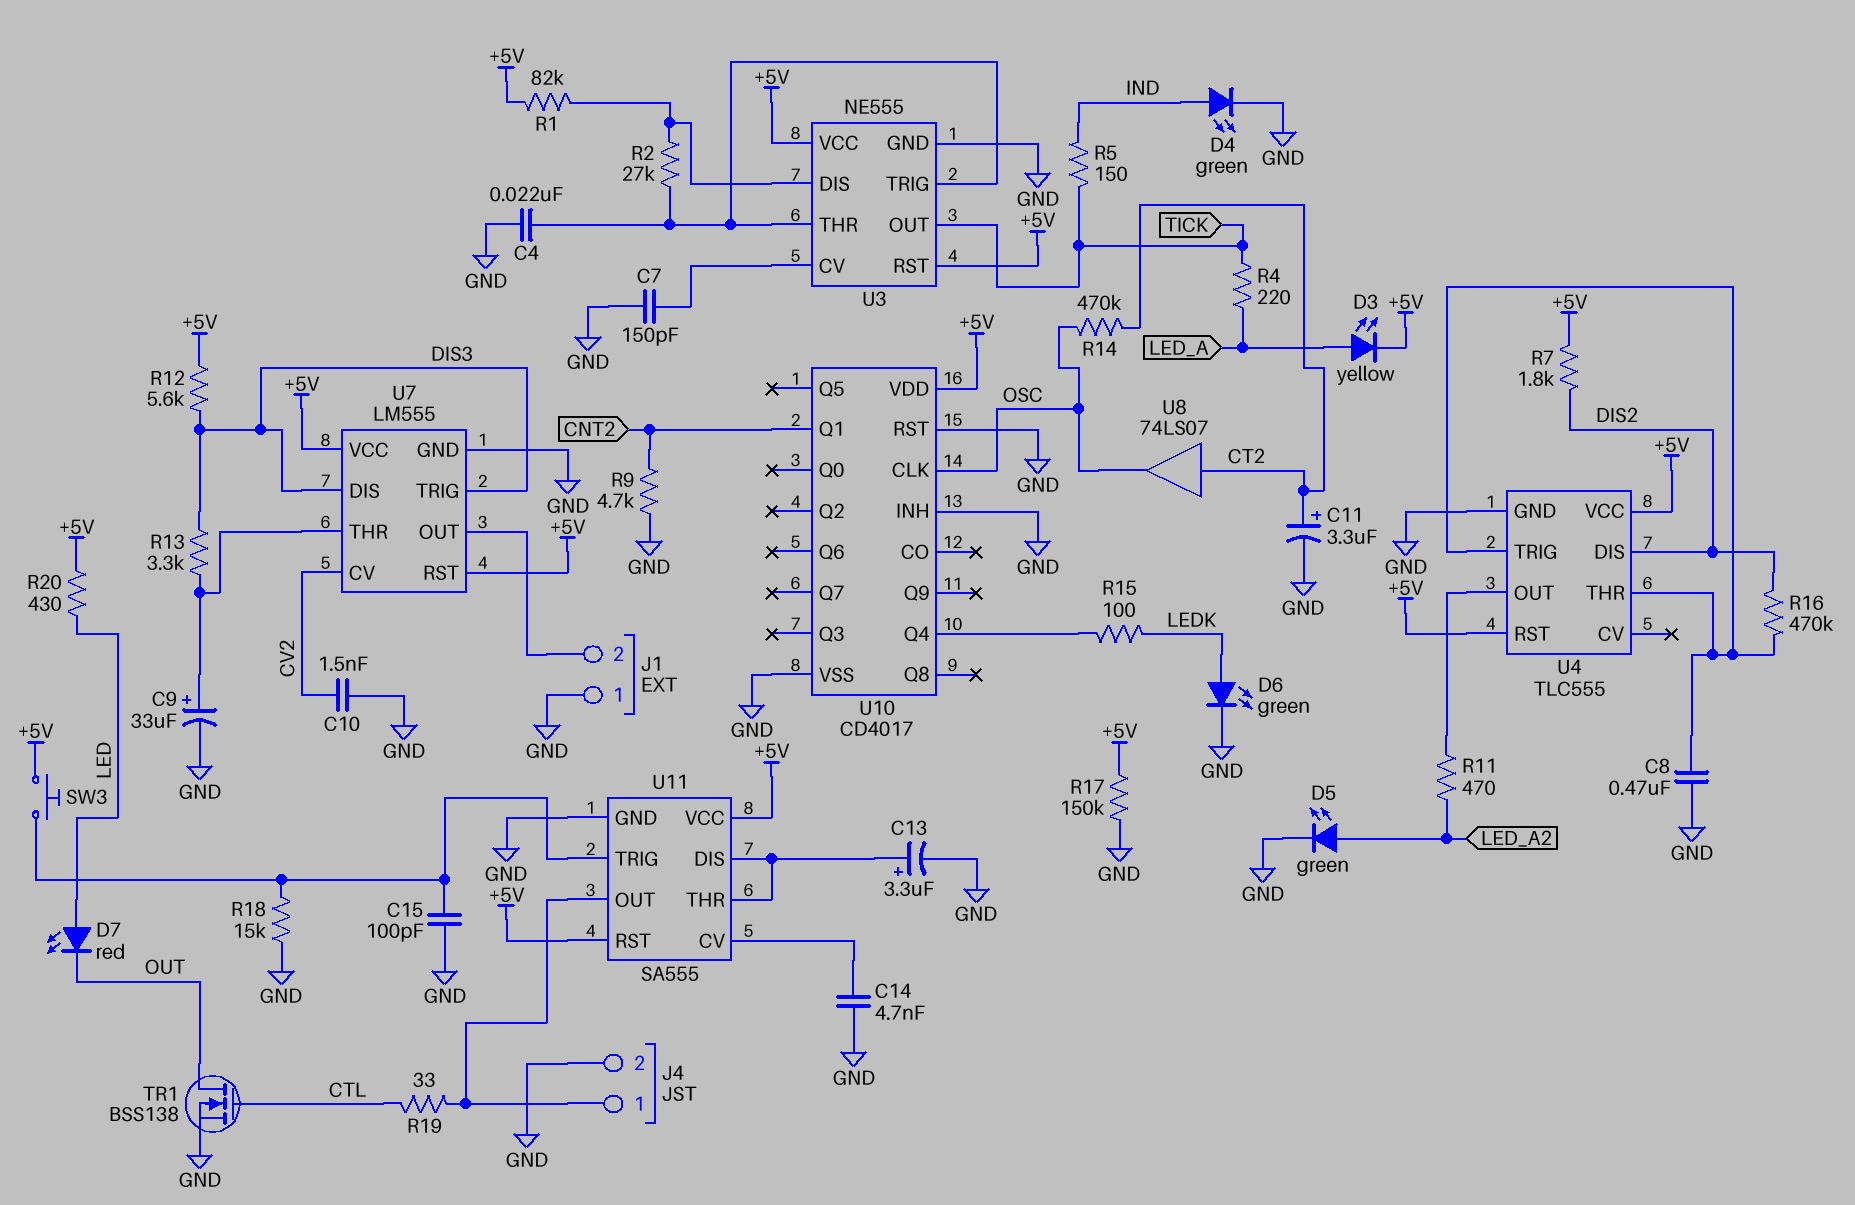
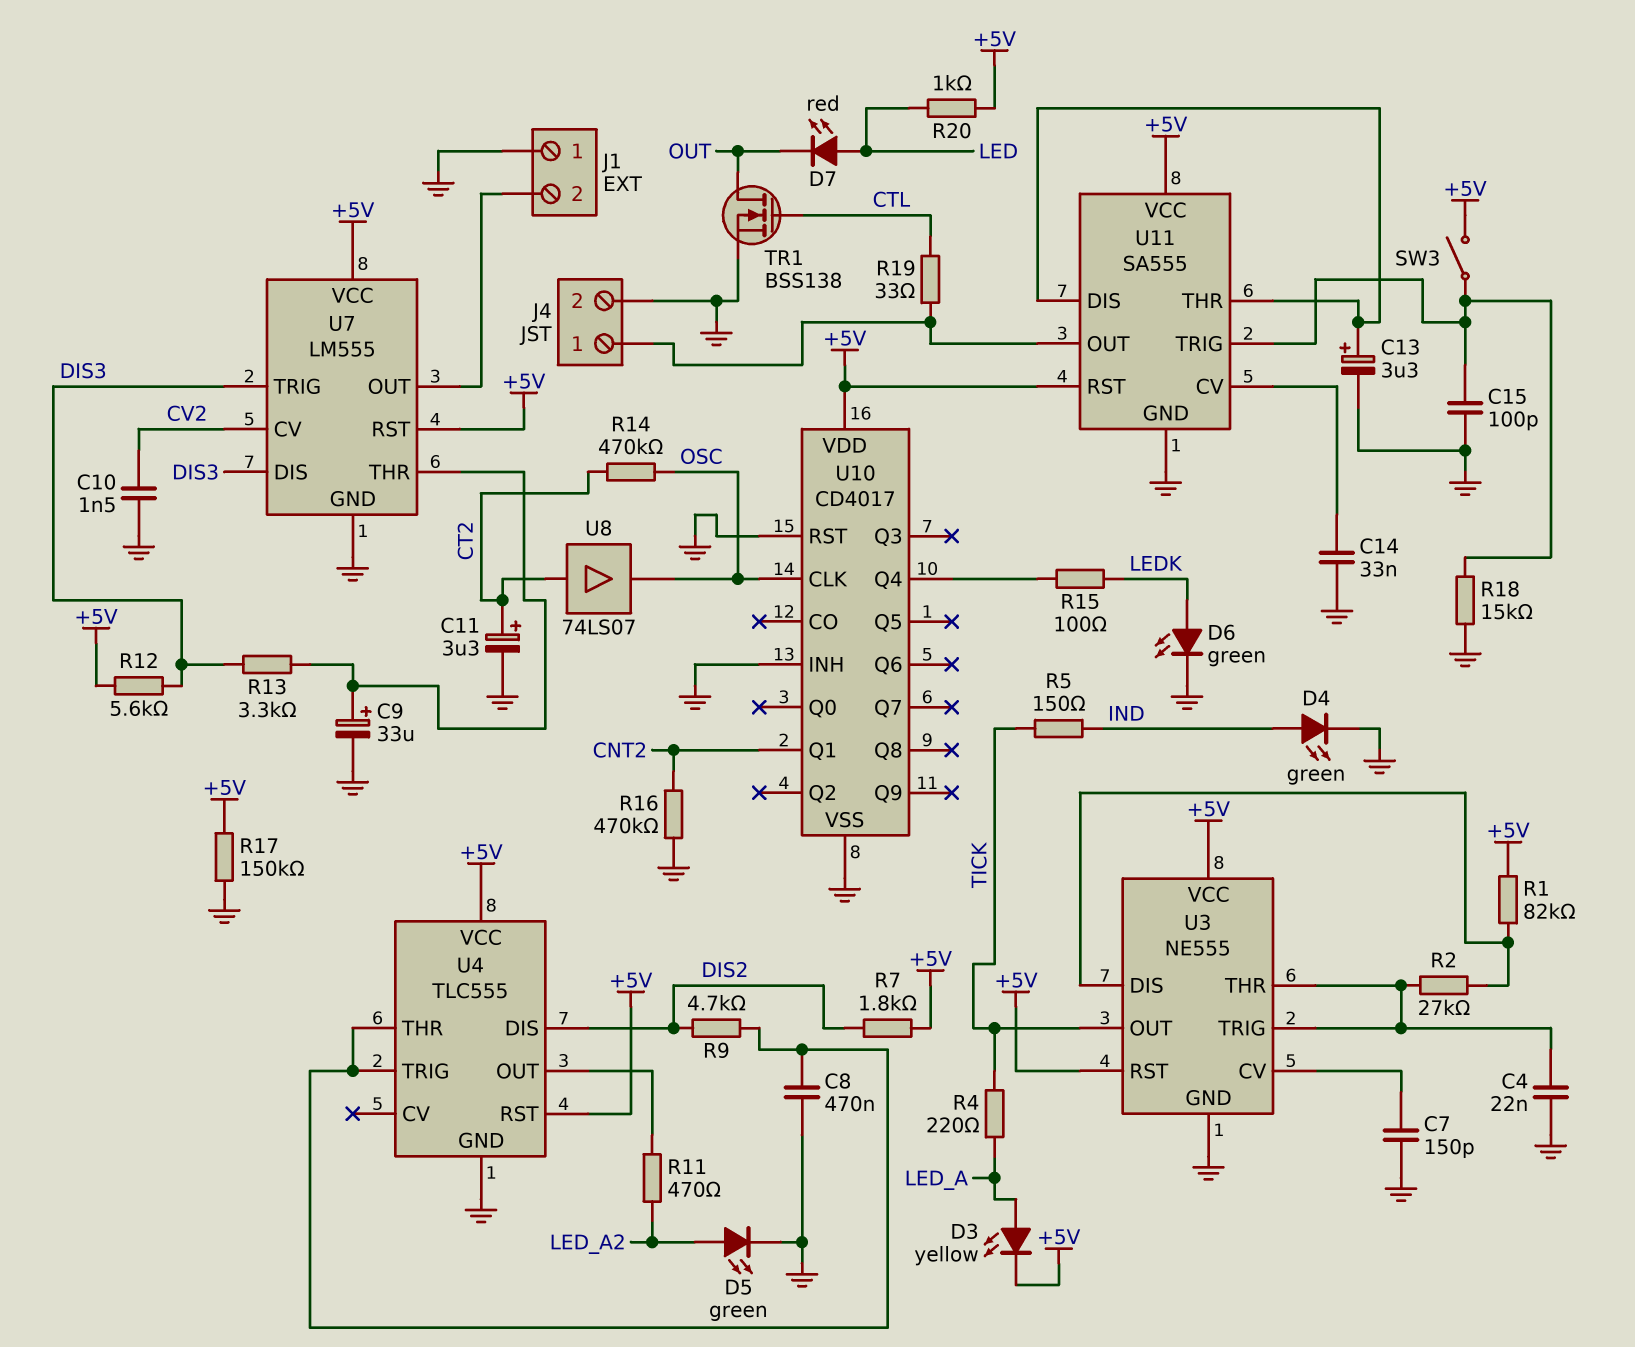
C14: 4.7nF (GND, U11/CV) -> 33nF (GND, U11/CV)
R9: 4.7k (CNT2, GND) -> 4.7k (DIS2, U4/THR)
R16: 470k (DIS2, U4/THR) -> 470k (CNT2, GND)
R20: 430 (+5V, LED) -> 1k (+5V, LED)
SW3: button (+5V, U11/TRIG) -> switch (+5V, U11/TRIG)

